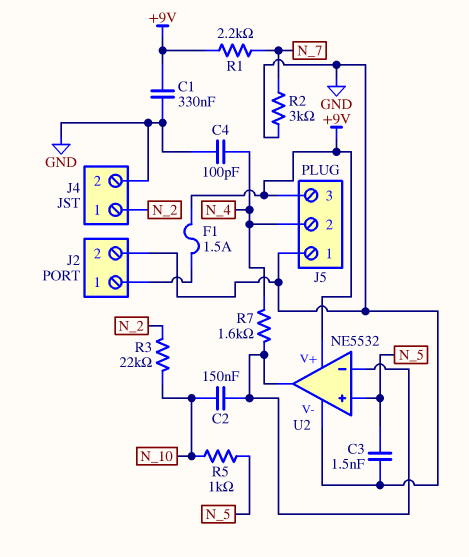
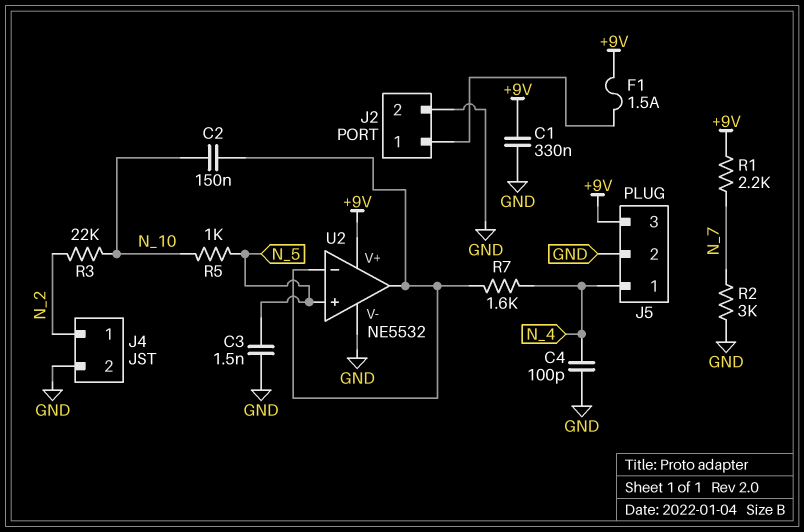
J5 pin 1: GND -> N_4
J5 pin 2: N_4 -> GND

